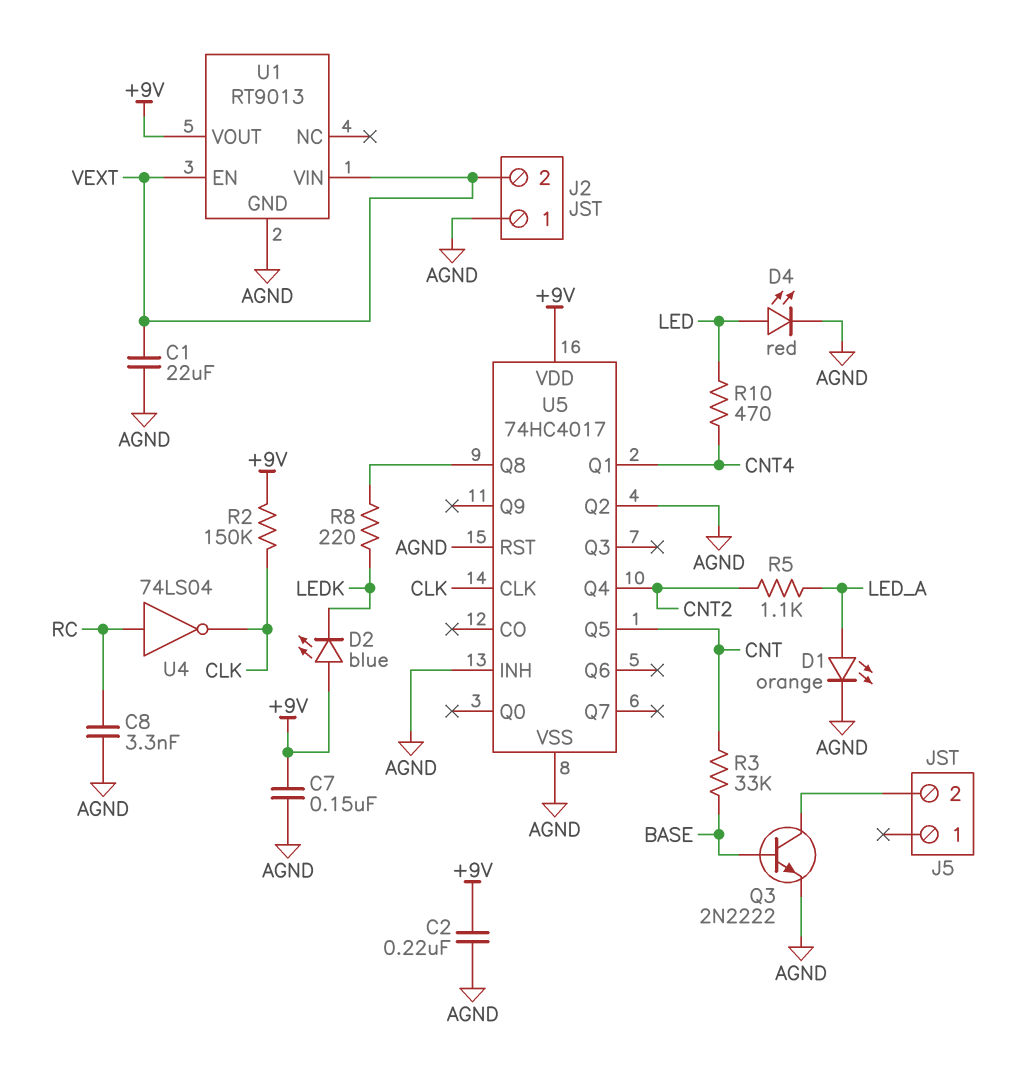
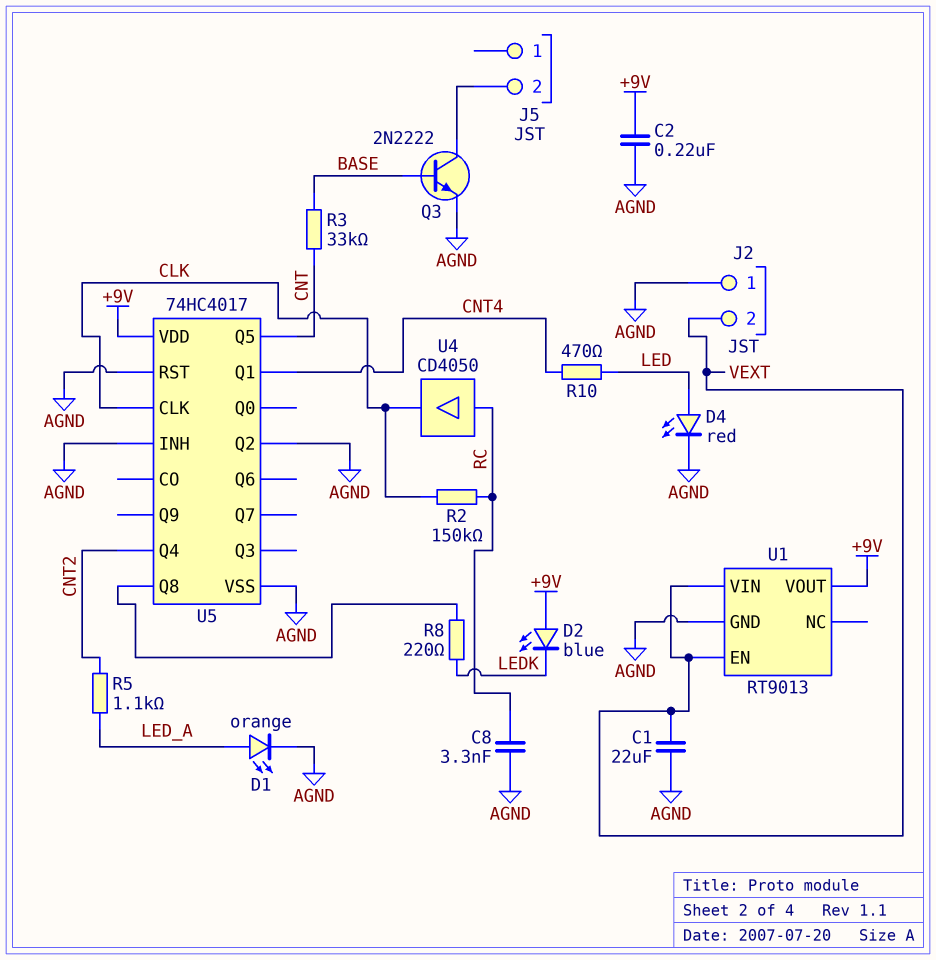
C7: 150nF (+9V, AGND) -> none
R2: 150k (+9V, CLK) -> 150k (CLK, RC)
U4: NOT 74LS04 (in RC, out CLK) -> buffer CD4050 (in RC, out CLK)

